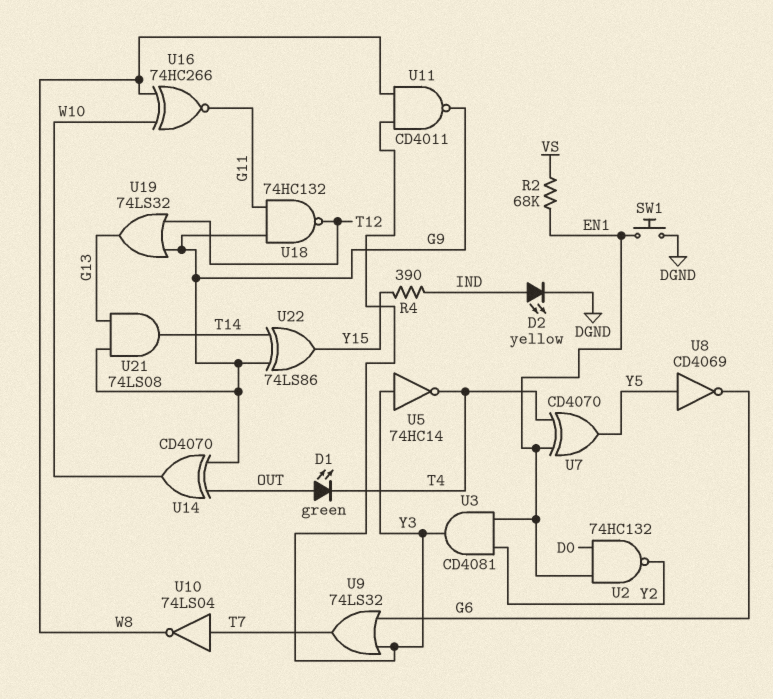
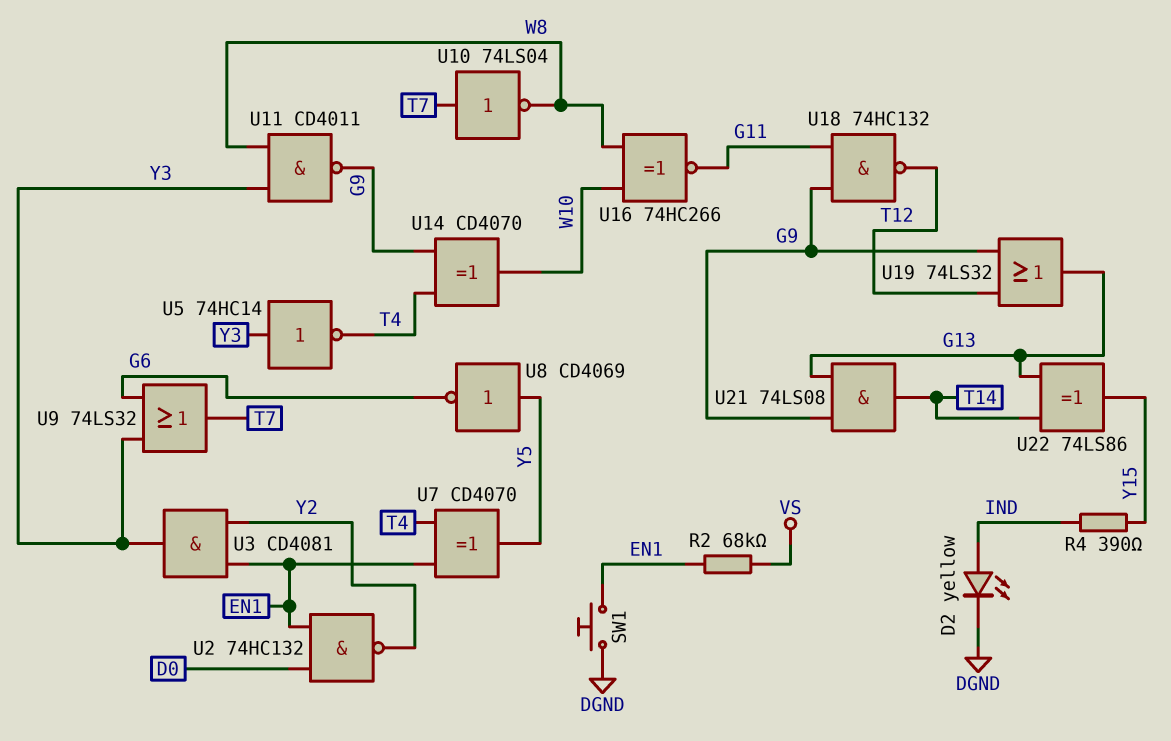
D1: LED green (A OUT, K T4) -> none
U14: XOR CD4070 (in G9, in OUT, out W10) -> XOR CD4070 (in G9, in T4, out W10)
U22: XOR 74LS86 (in G9, in T14, out Y15) -> XOR 74LS86 (in G13, in T14, out Y15)

